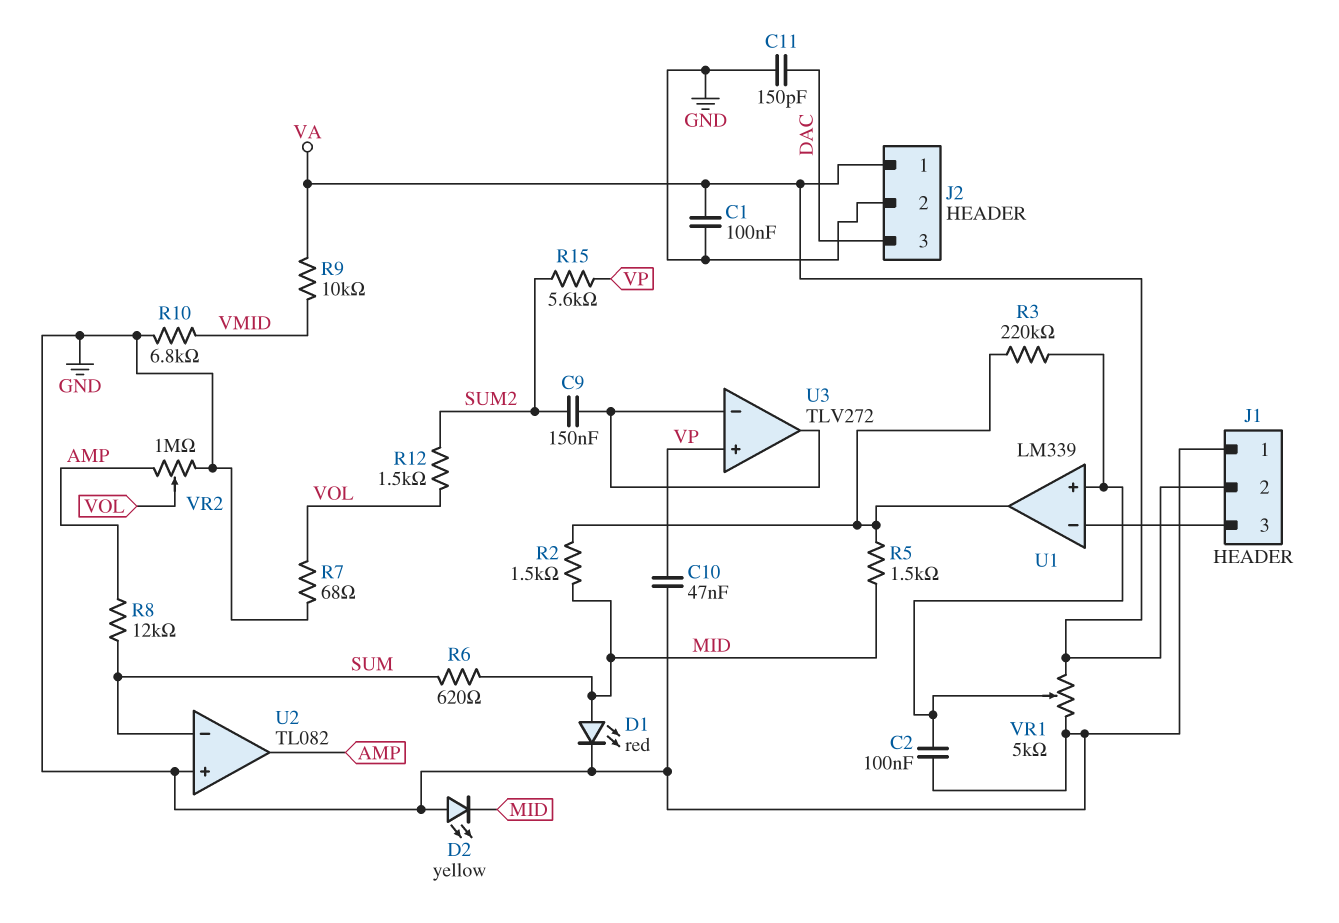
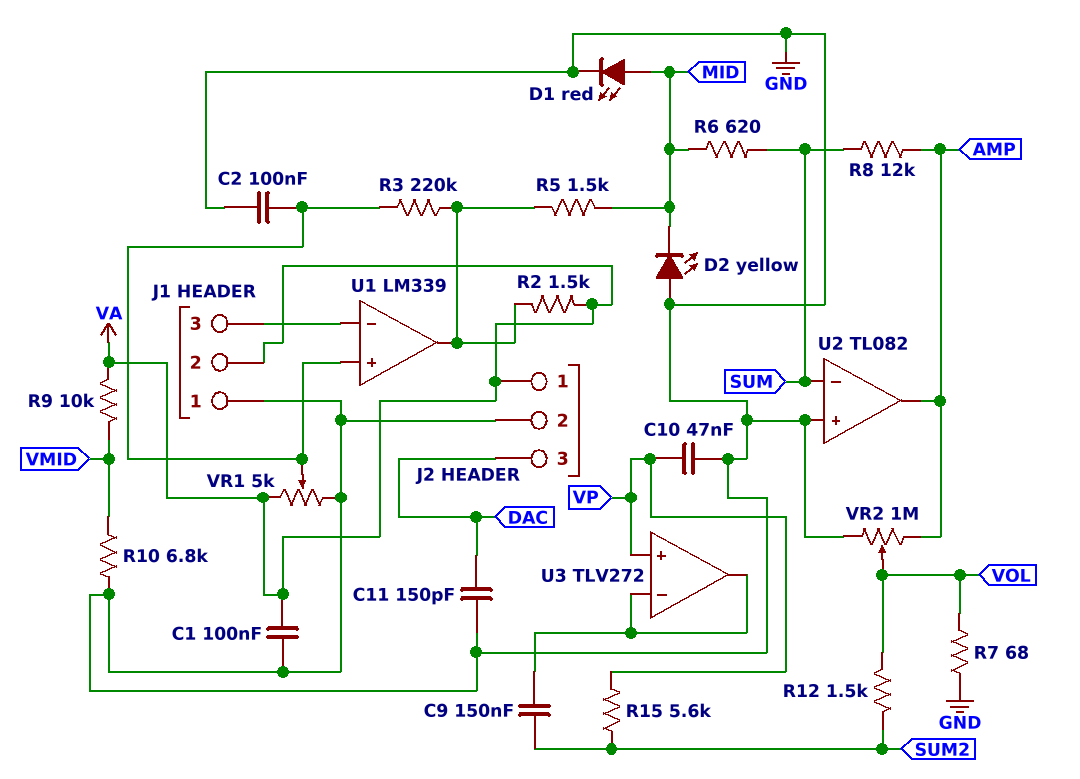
R2: 1.5k (MID, U1/out) -> 1.5k (U1/out, VA)

